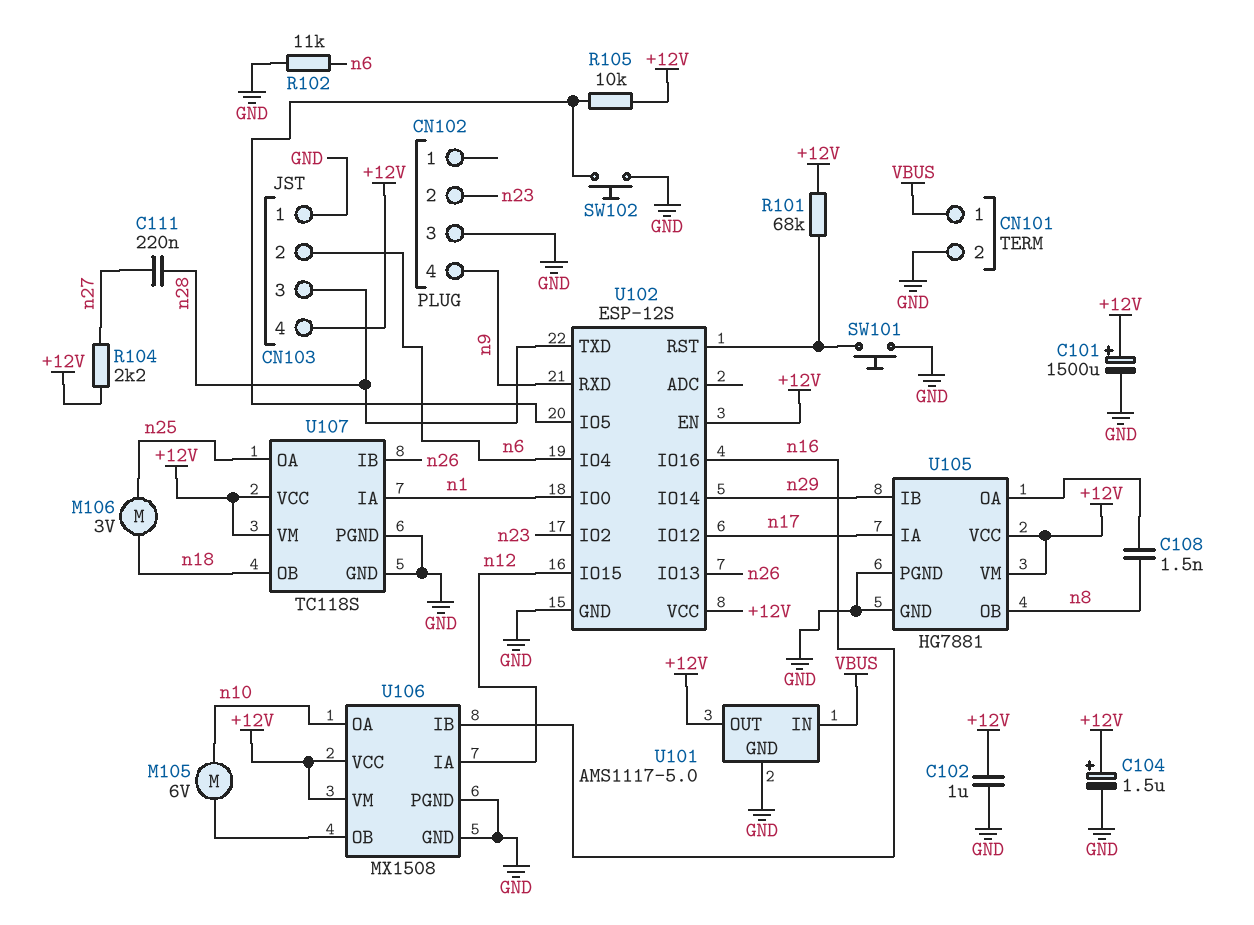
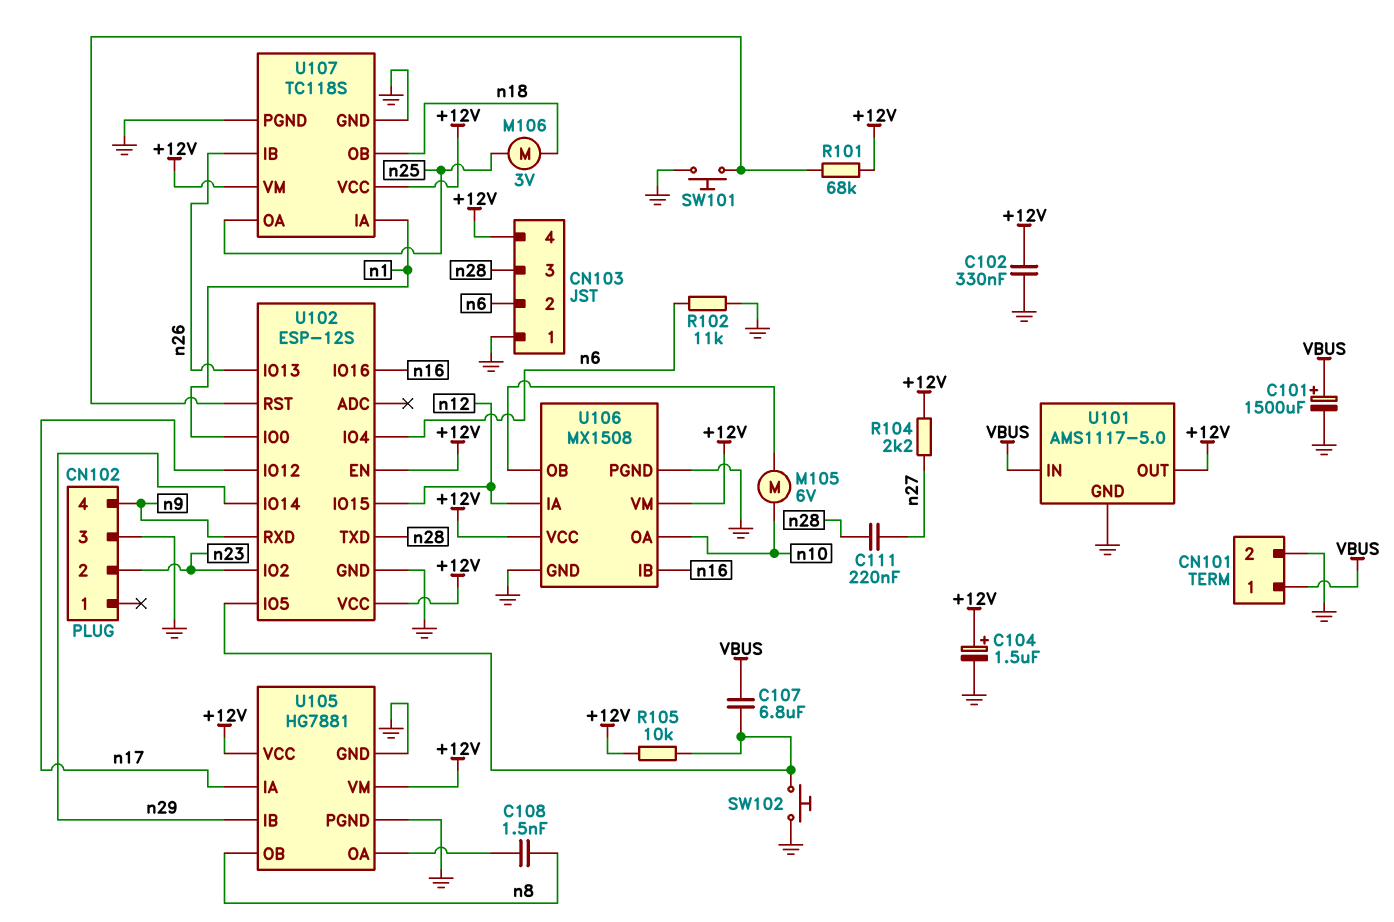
C101: 1500uF (plus +12V, minus GND) -> 1500uF (plus VBUS, minus GND)
C102: 1uF (+12V, GND) -> 330nF (+12V, GND)
C107: none -> 6.8uF (U102/IO5, VBUS)

